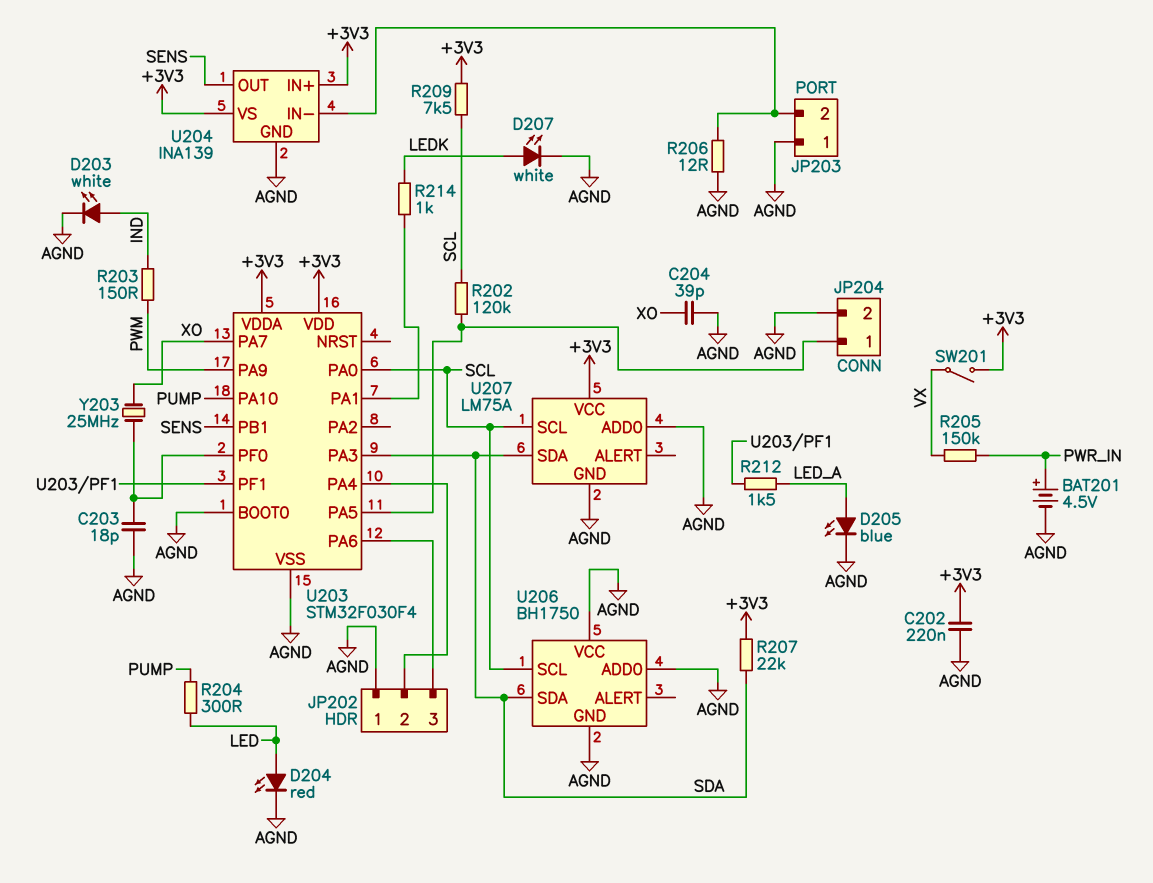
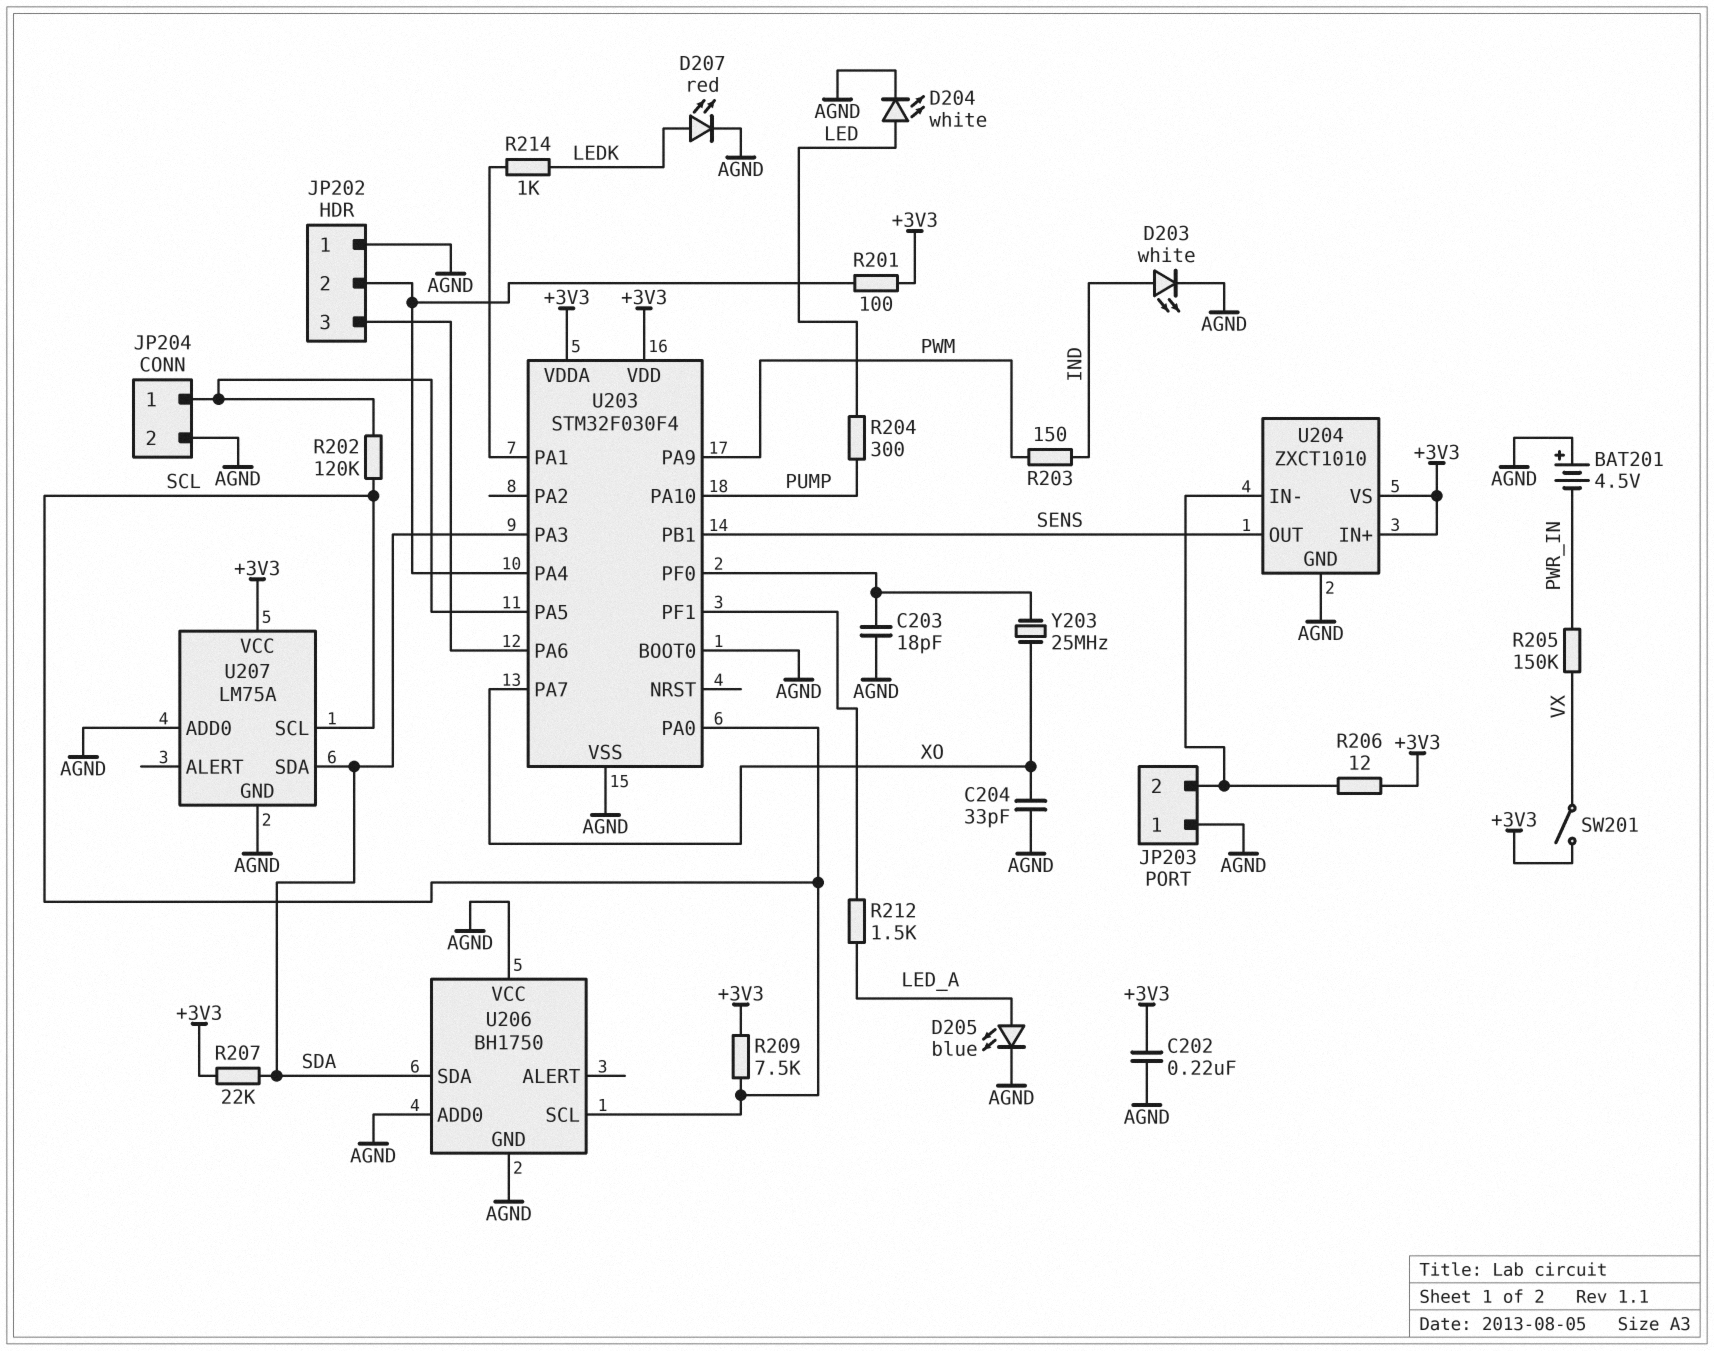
BAT201: 4.5V (plus PWR_IN, minus AGND) -> 4.5V (plus AGND, minus PWR_IN)
C204: 39pF (AGND, XO) -> 33pF (AGND, XO)
D204: LED red (A LED, K AGND) -> LED white (A LED, K AGND)
D207: LED white (A LEDK, K AGND) -> LED red (A LEDK, K AGND)
R201: none -> 100 (+3V3, JP202/2)
R206: 12 (AGND, JP203/2) -> 12 (+3V3, JP203/2)
U204: INA139 -> ZXCT1010

